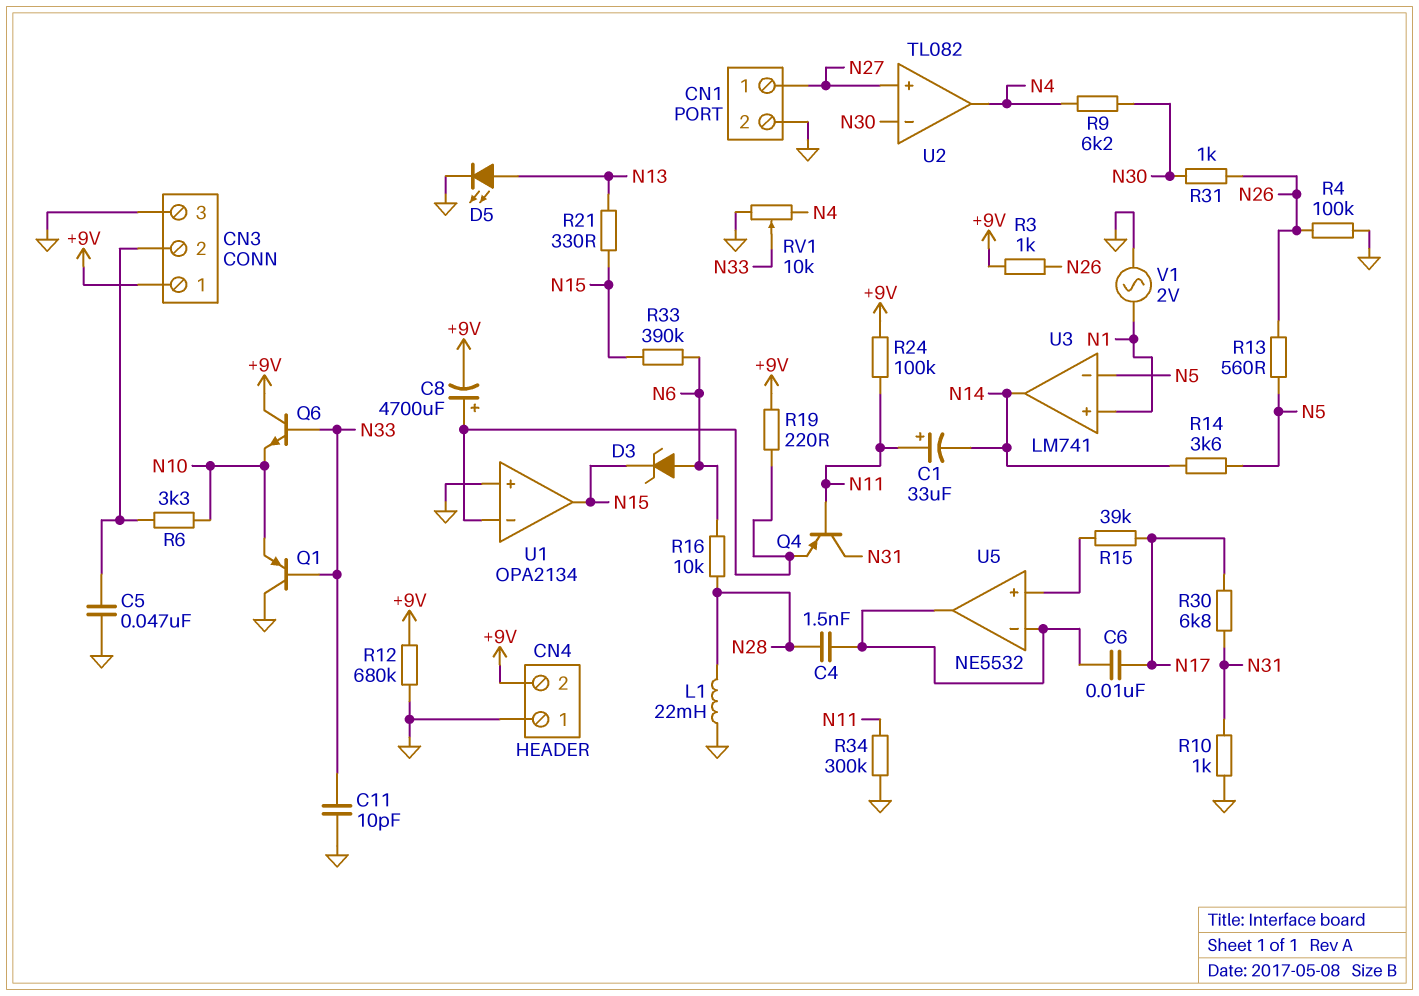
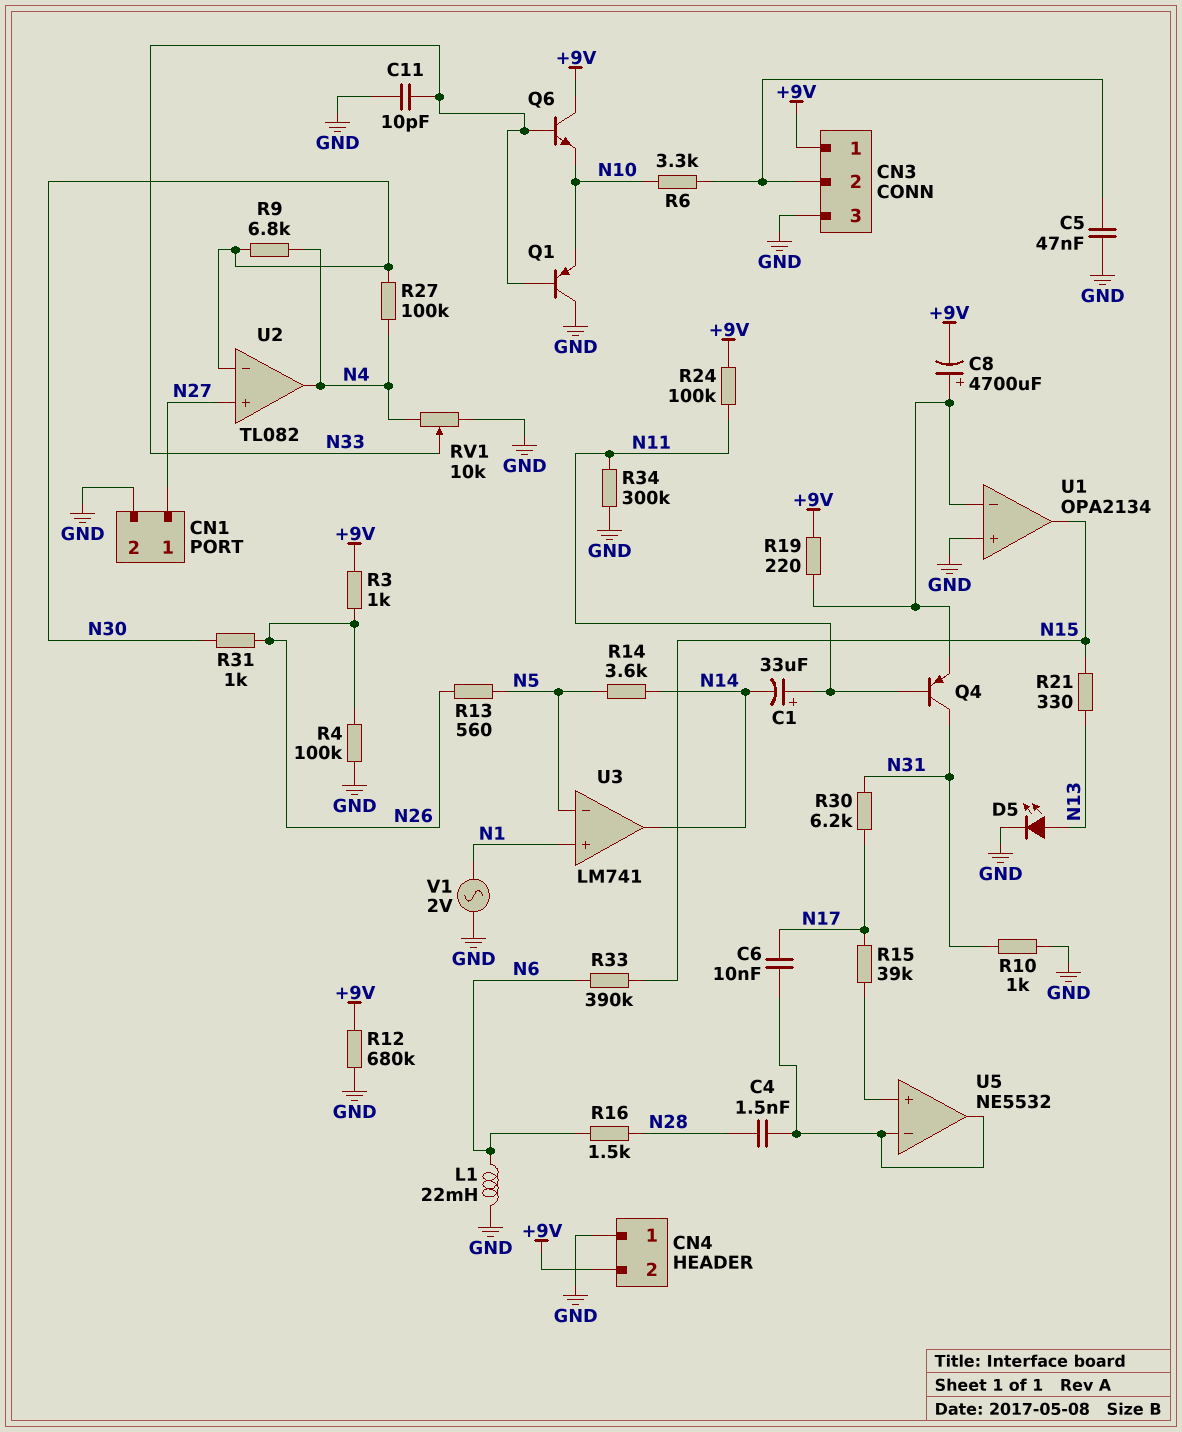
D3: zener (A N6, K N15) -> none
L1: 22mH (GND, N28) -> 22mH (GND, N6)
R9: 6.2k (N4, N30) -> 6.8k (N4, N30)
R16: 10k (N6, N28) -> 1.5k (N6, N28)
R27: none -> 100k (N4, N30)
R30: 6.8k (N17, N31) -> 6.2k (N17, N31)

